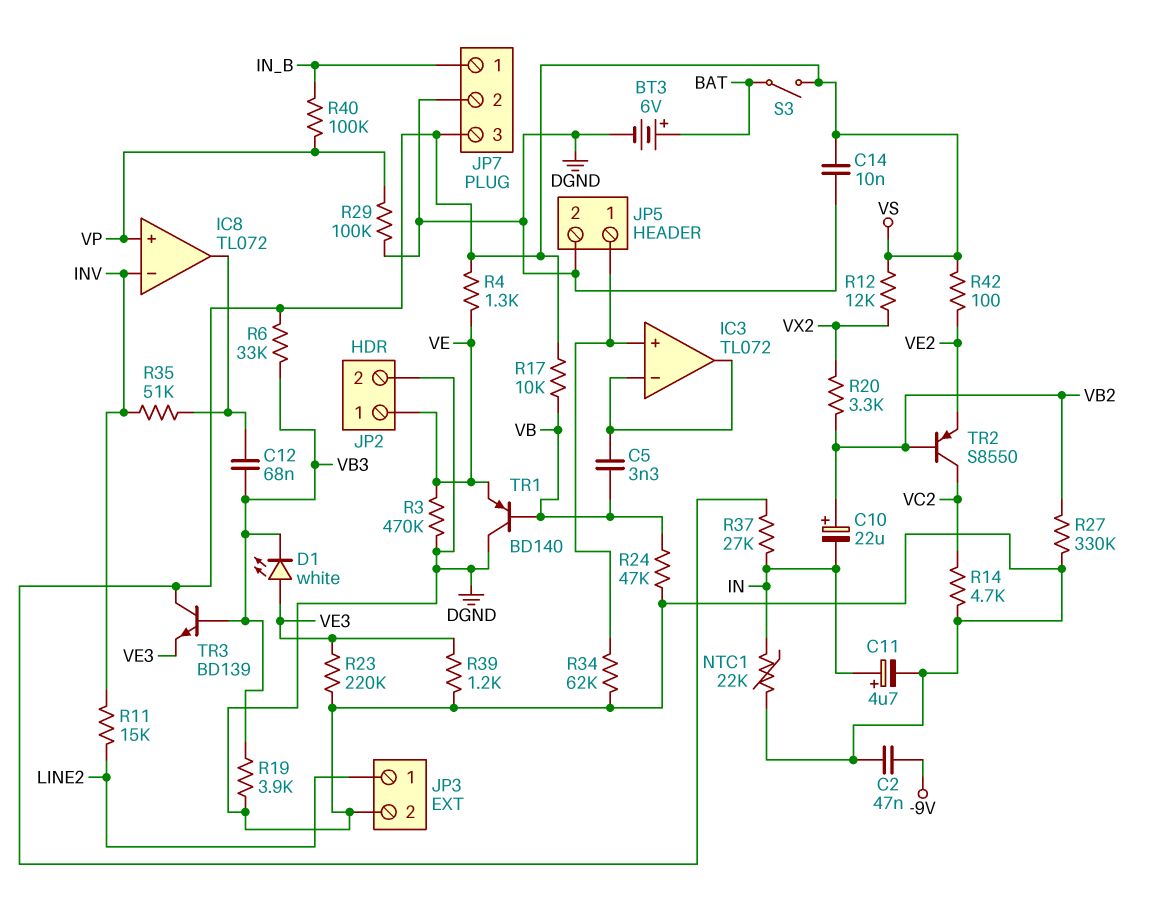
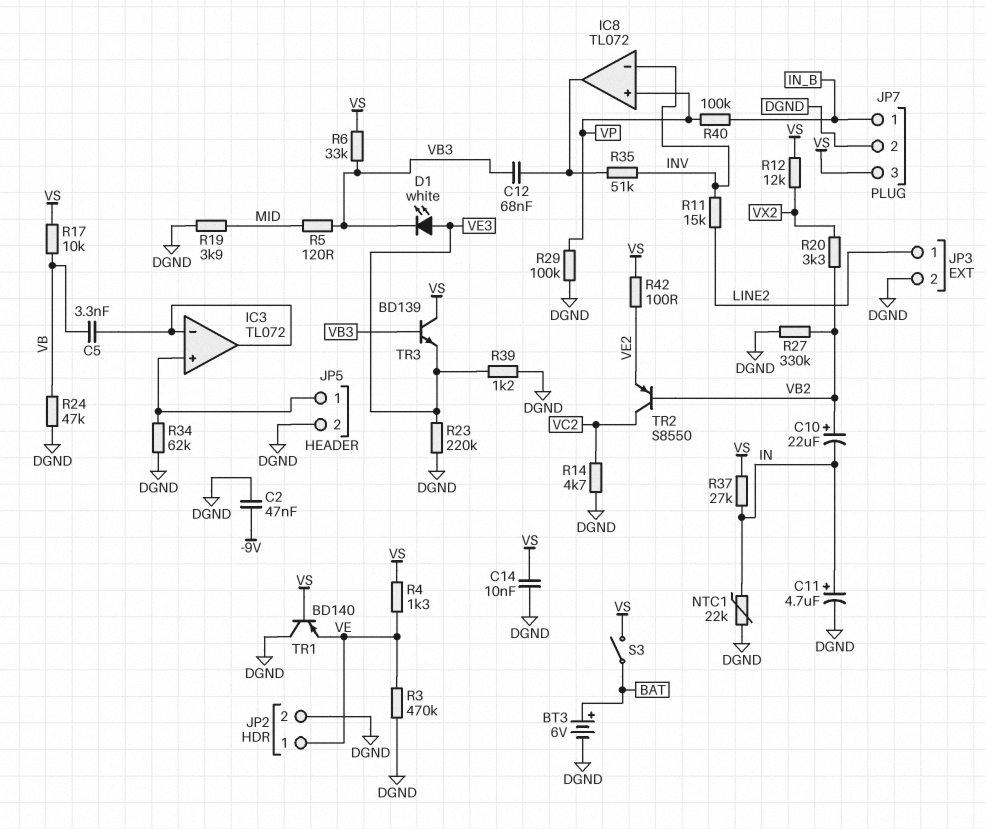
R5: none -> 120 (MID, VB3)
R19: 3.9k (DGND, VB3) -> 3.9k (DGND, MID)
TR1: PNP BD140 (B VB, C DGND, E VE) -> PNP BD140 (B VS, C DGND, E VE)

